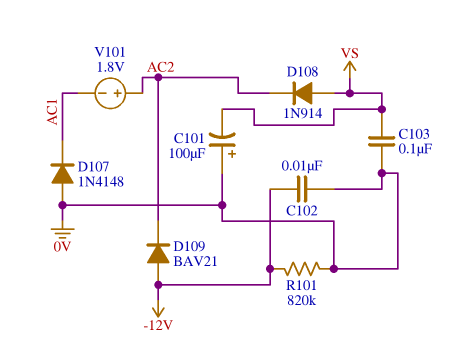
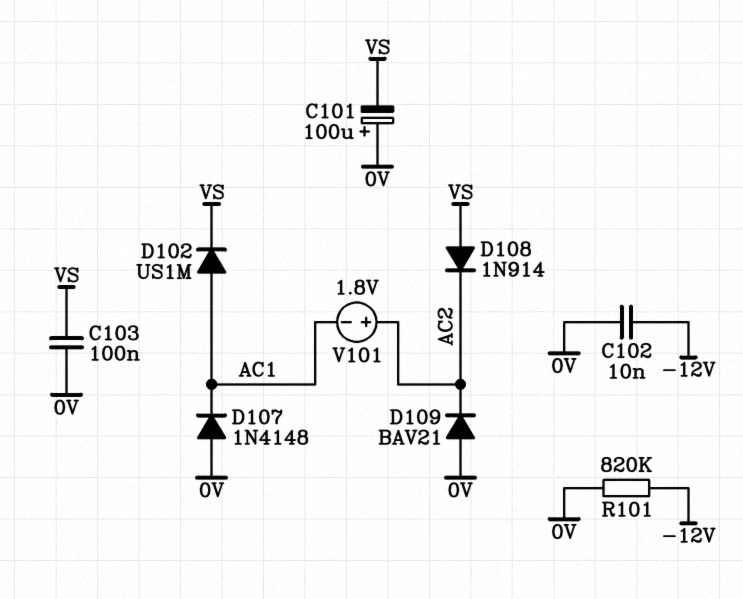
D102: none -> diode US1M (A AC1, K VS)
D109: diode BAV21 (A -12V, K AC2) -> diode BAV21 (A 0V, K AC2)

